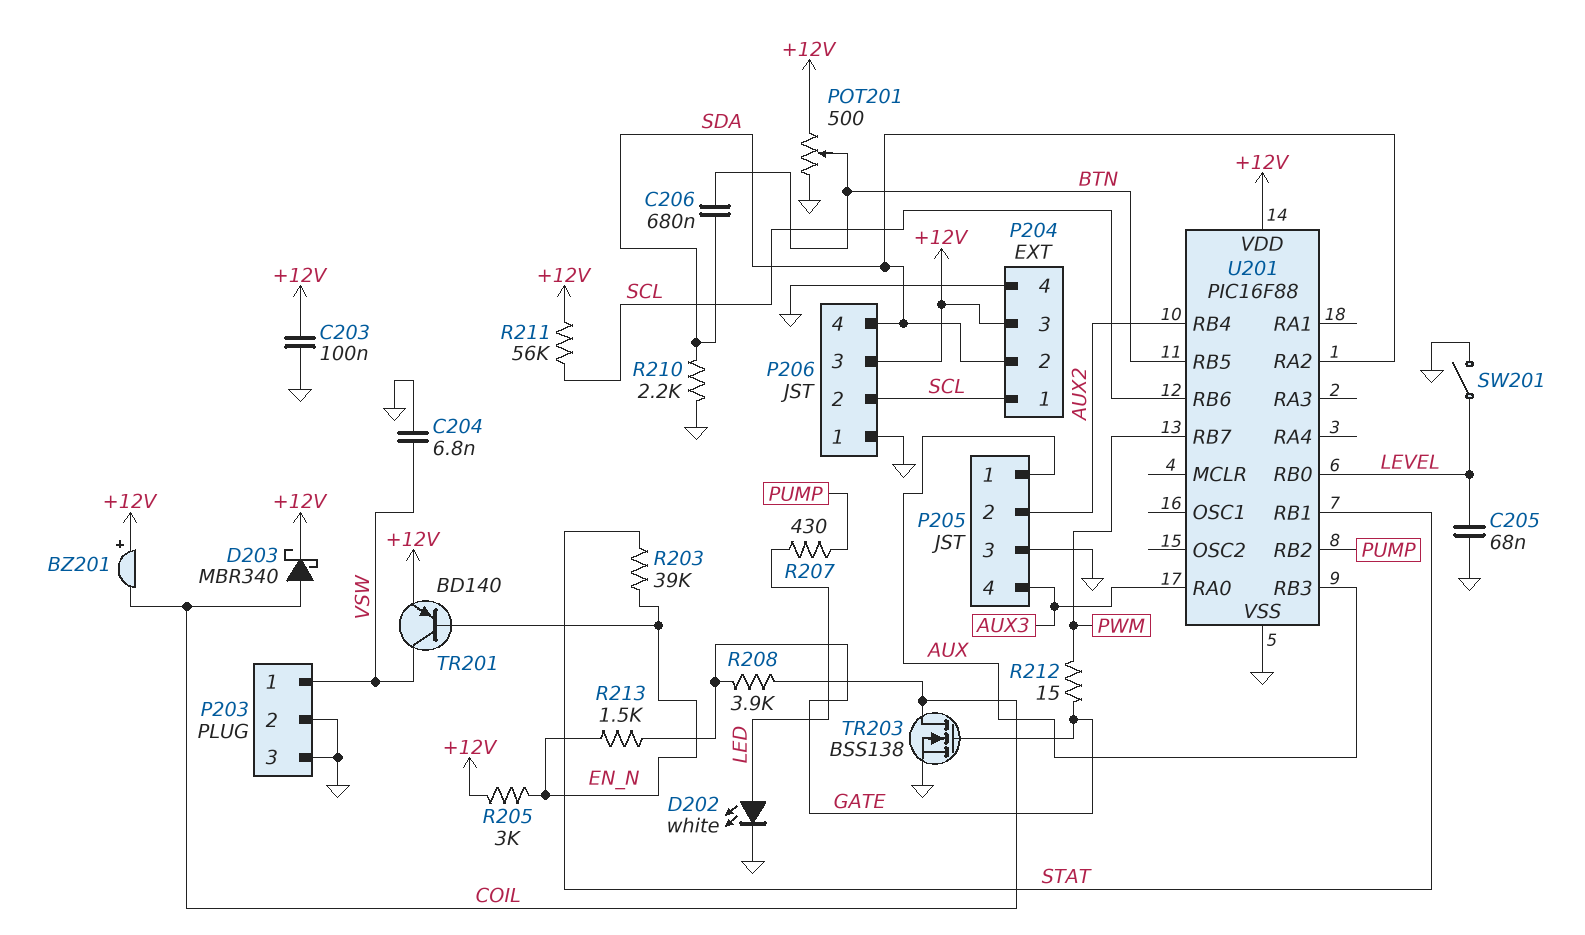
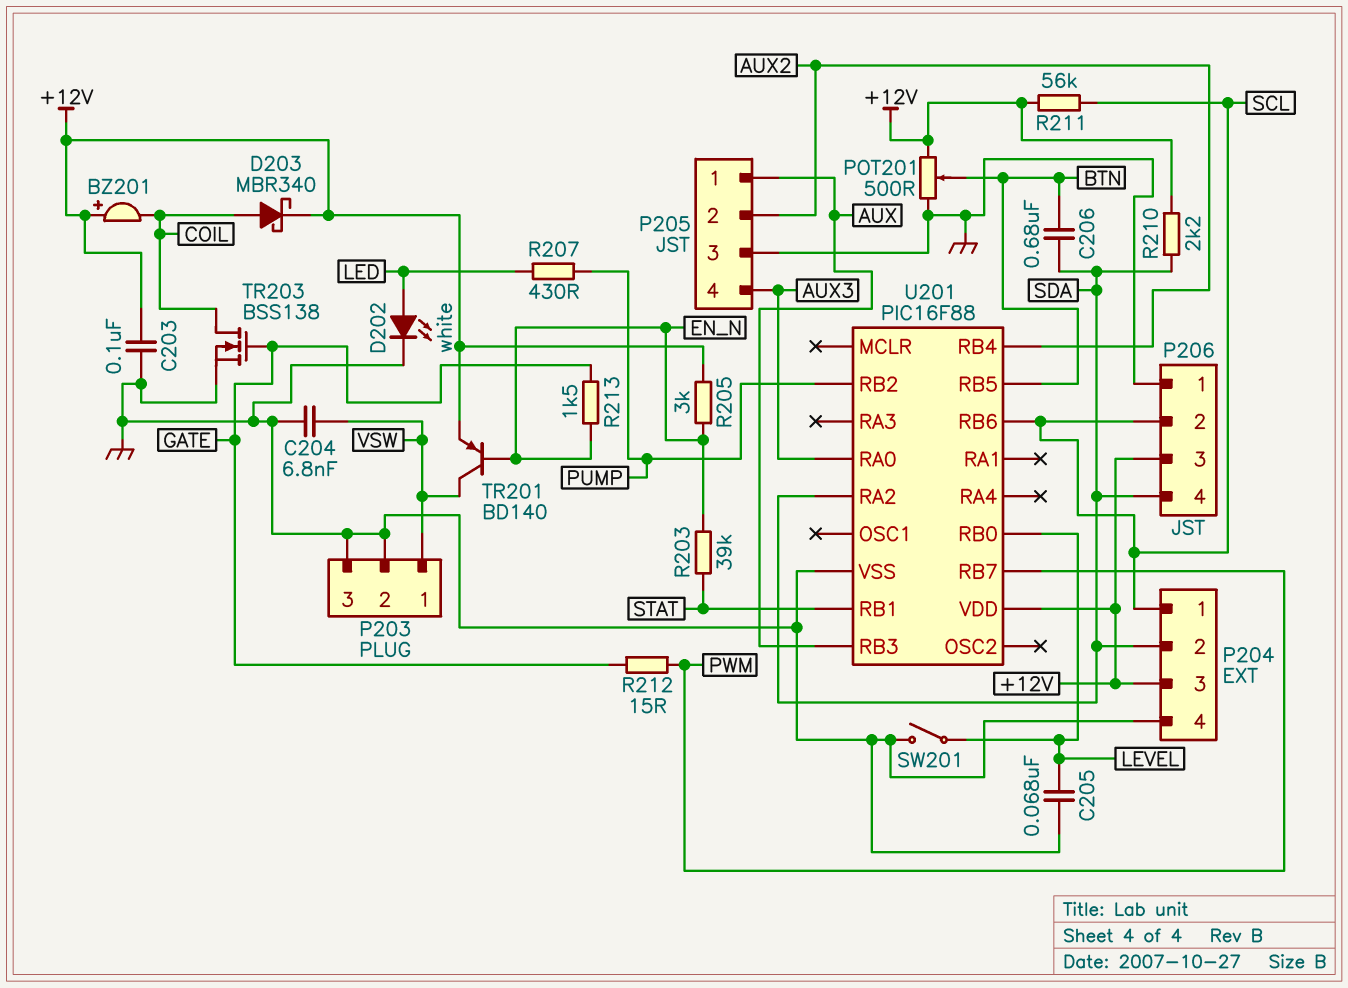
R208: 3.9k (COIL, GATE) -> none
R210: 2.2k (GND, SDA) -> 2.2k (+12V, SDA)

